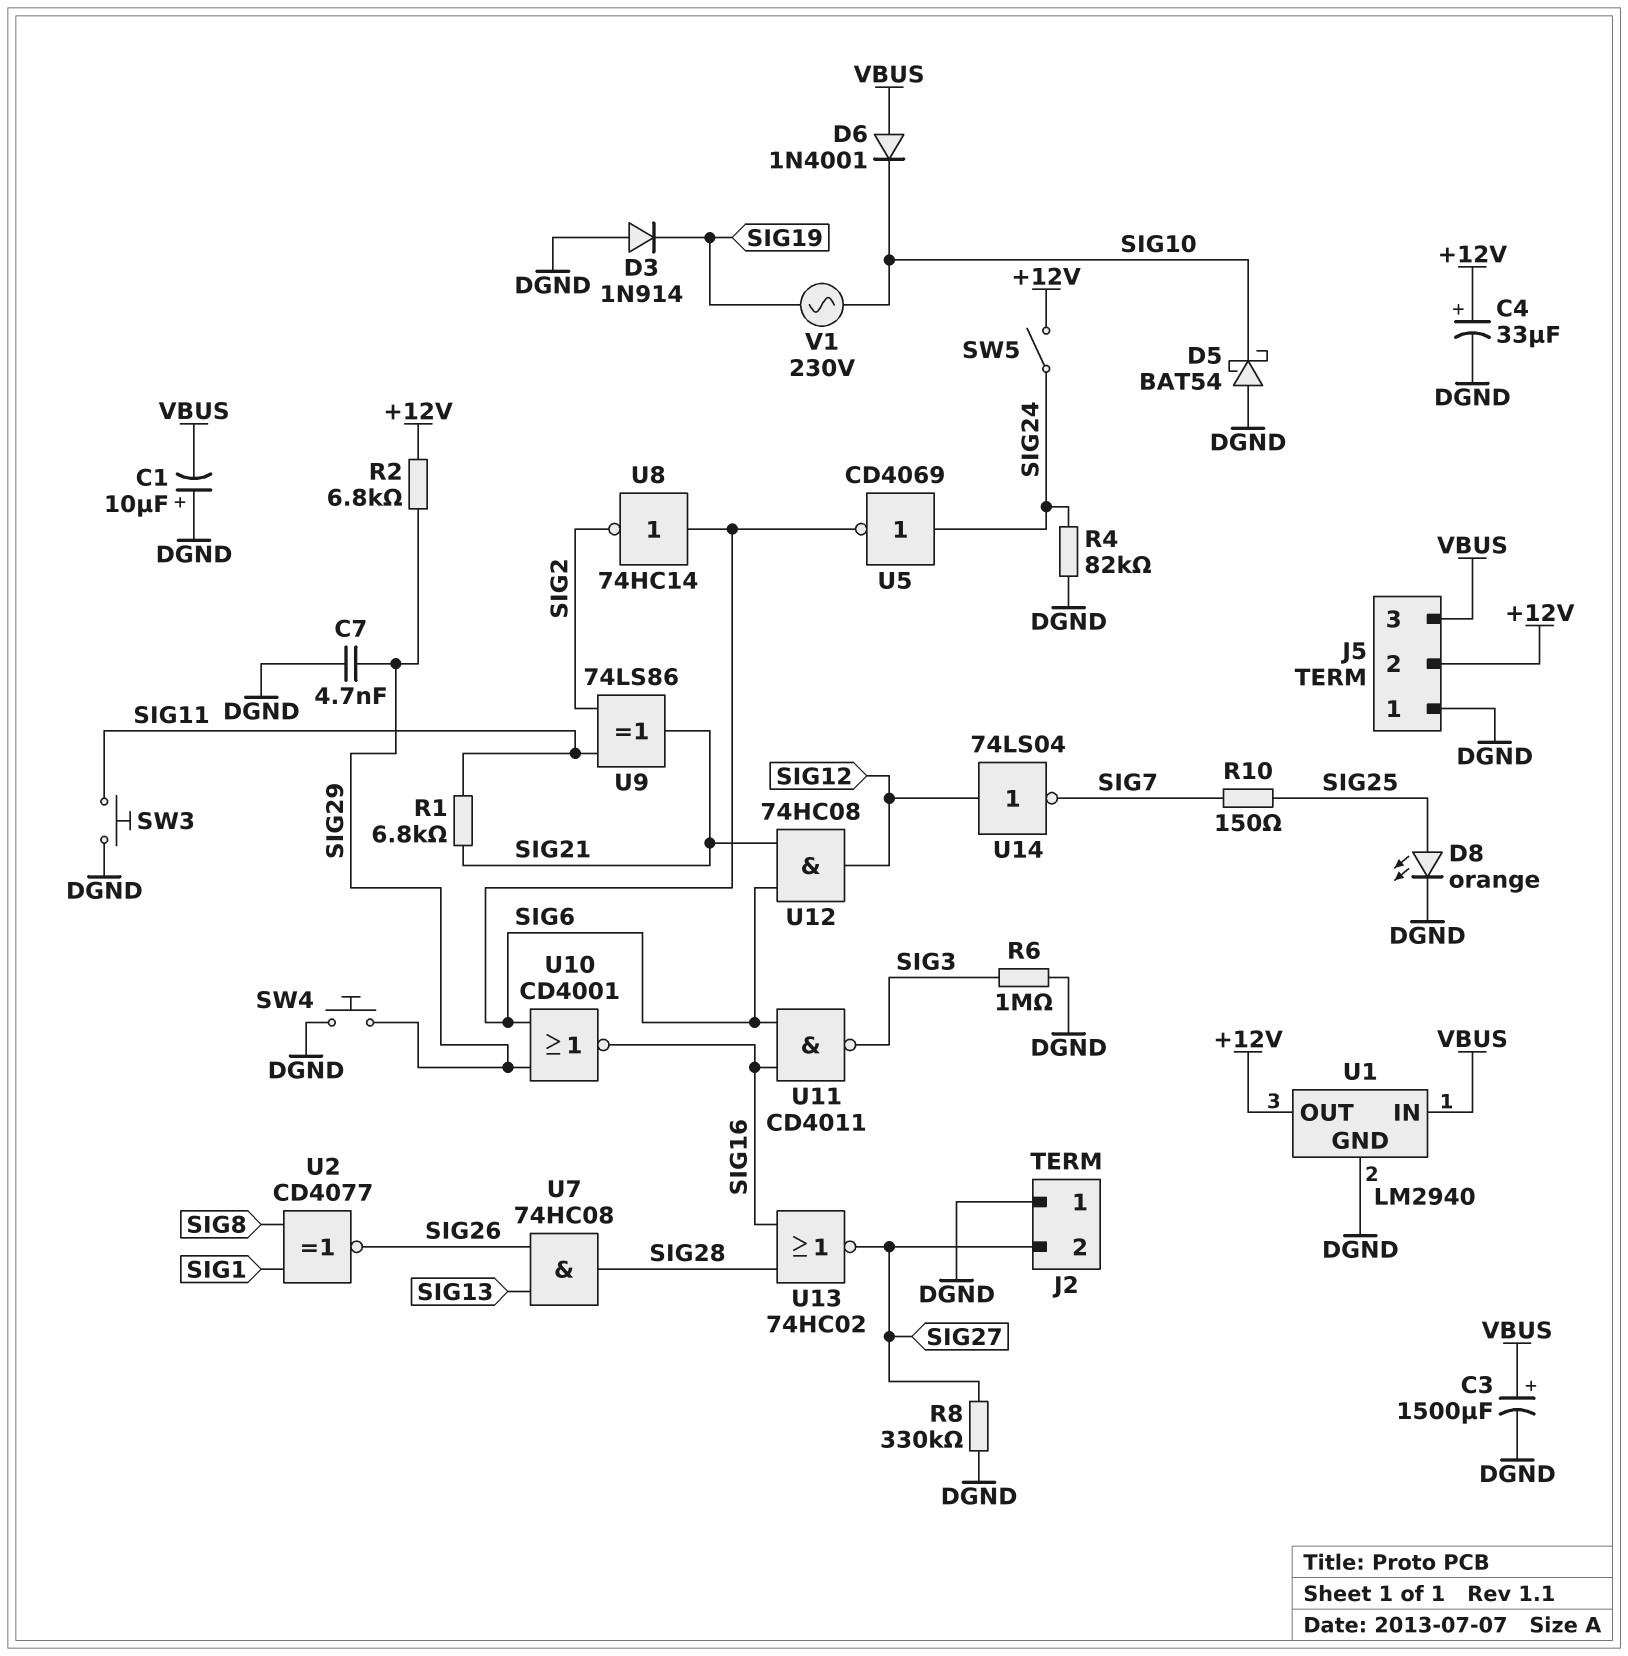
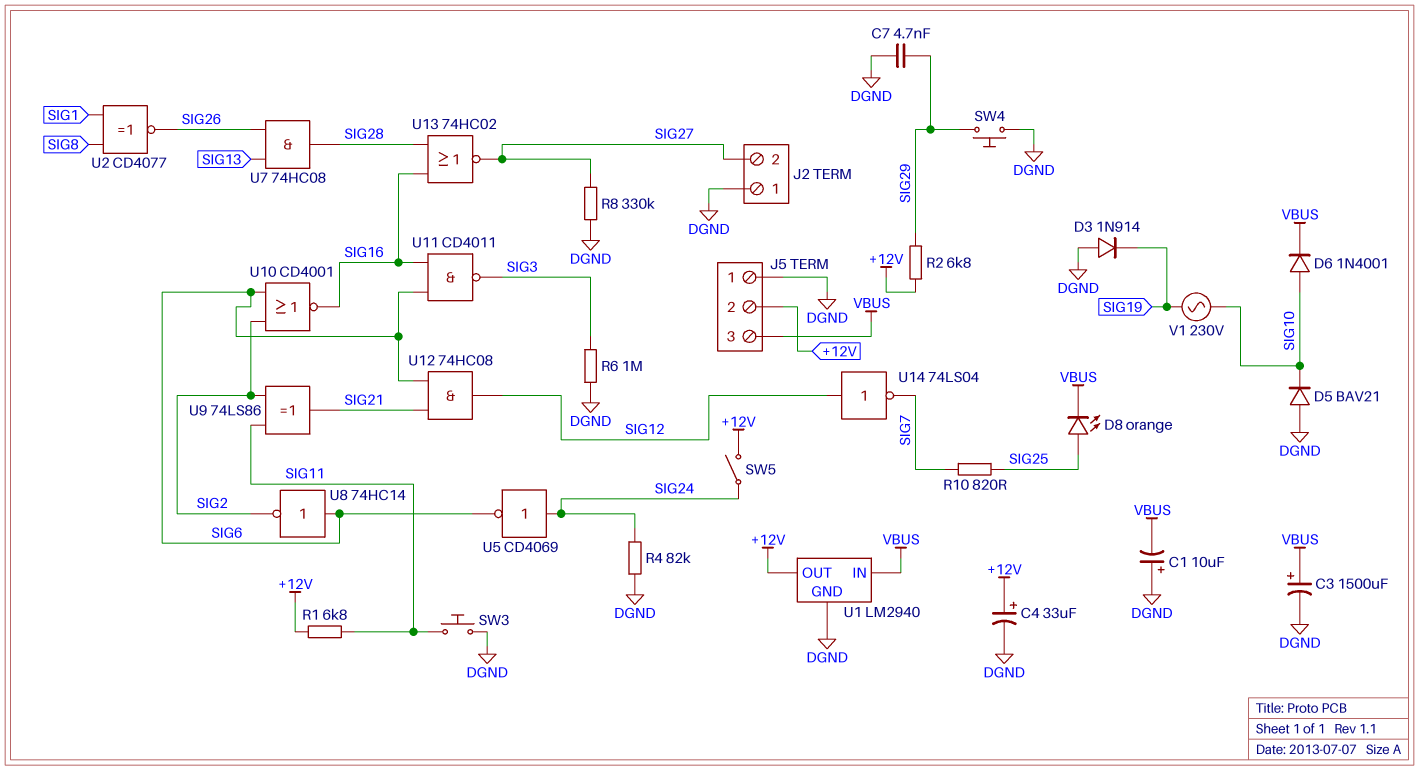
D5: schottky BAT54 (A DGND, K SIG10) -> diode BAV21 (A DGND, K SIG10)
D6: diode 1N4001 (A VBUS, K SIG10) -> diode 1N4001 (A SIG10, K VBUS)
D8: LED orange (A SIG25, K DGND) -> LED orange (A SIG25, K VBUS)
R1: 6.8k (SIG11, SIG21) -> 6.8k (+12V, SIG11)
R10: 150 (SIG7, SIG25) -> 820 (SIG7, SIG25)
U10: NOR CD4001 (in SIG6, in SIG29, out SIG16) -> NOR CD4001 (in SIG2, in SIG6, out SIG16)

